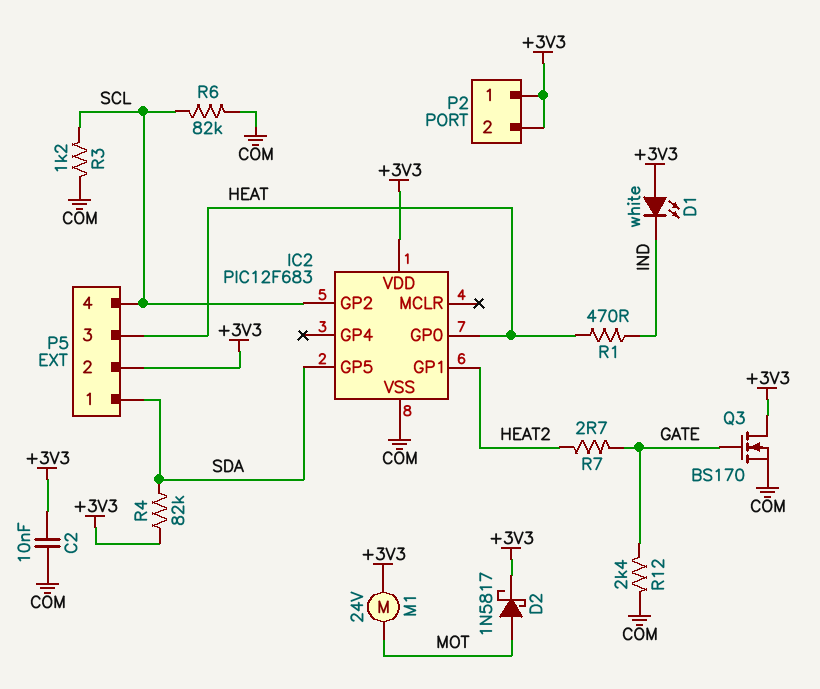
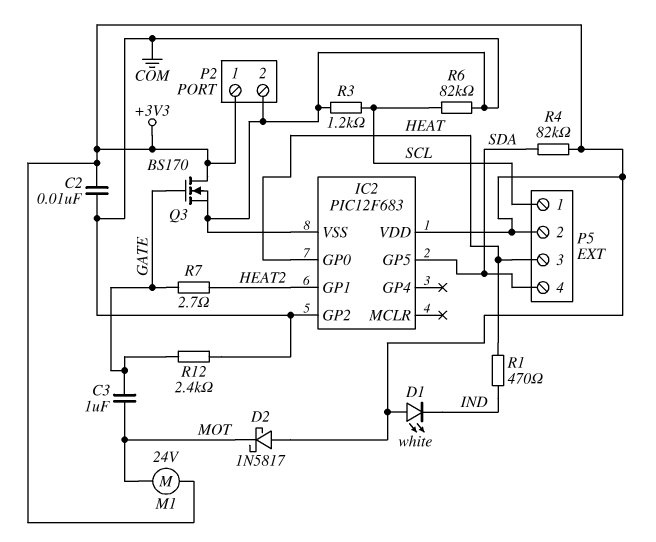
C3: none -> 1uF (GATE, MOT)
D2: schottky 1N5817 (A MOT, K +3V3) -> schottky 1N5817 (A +3V3, K MOT)
IC2 pin GP2: SCL -> COM
P2 pin 2: +3V3 -> COM
P5 pin 1: SDA -> SCL
P5 pin 4: SCL -> SDA

